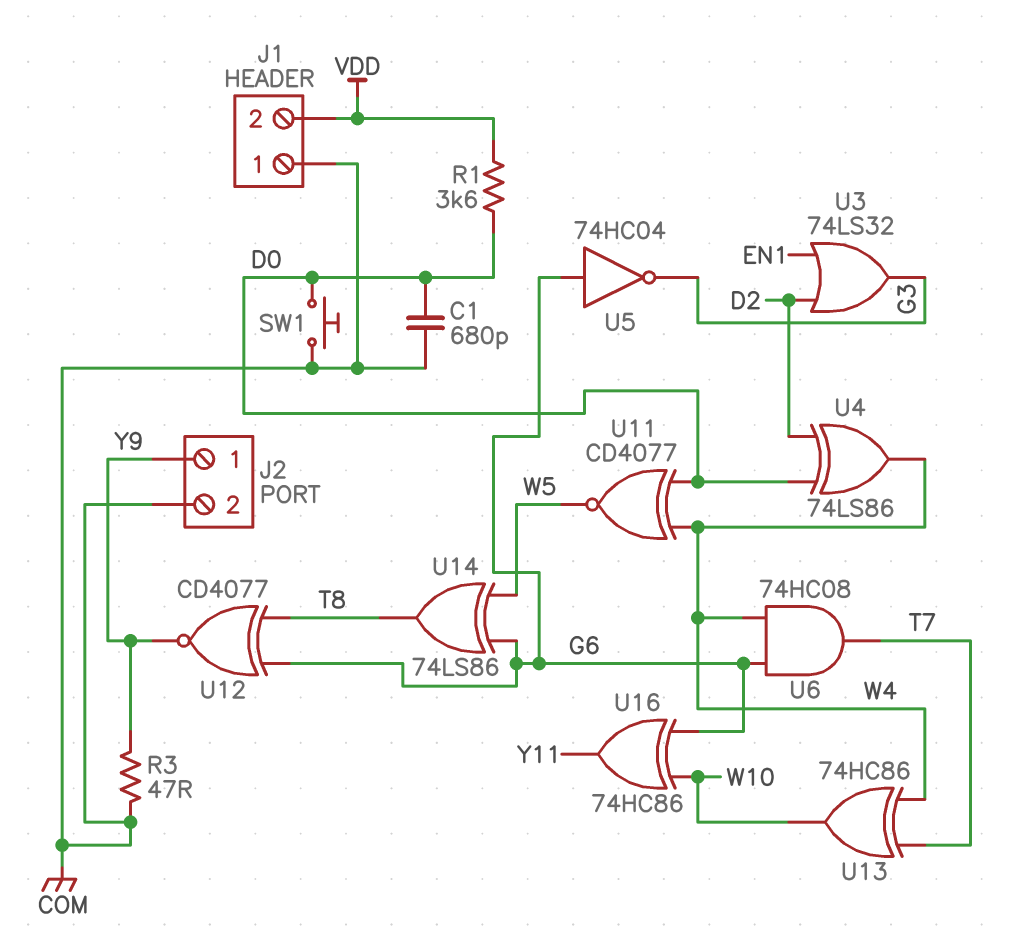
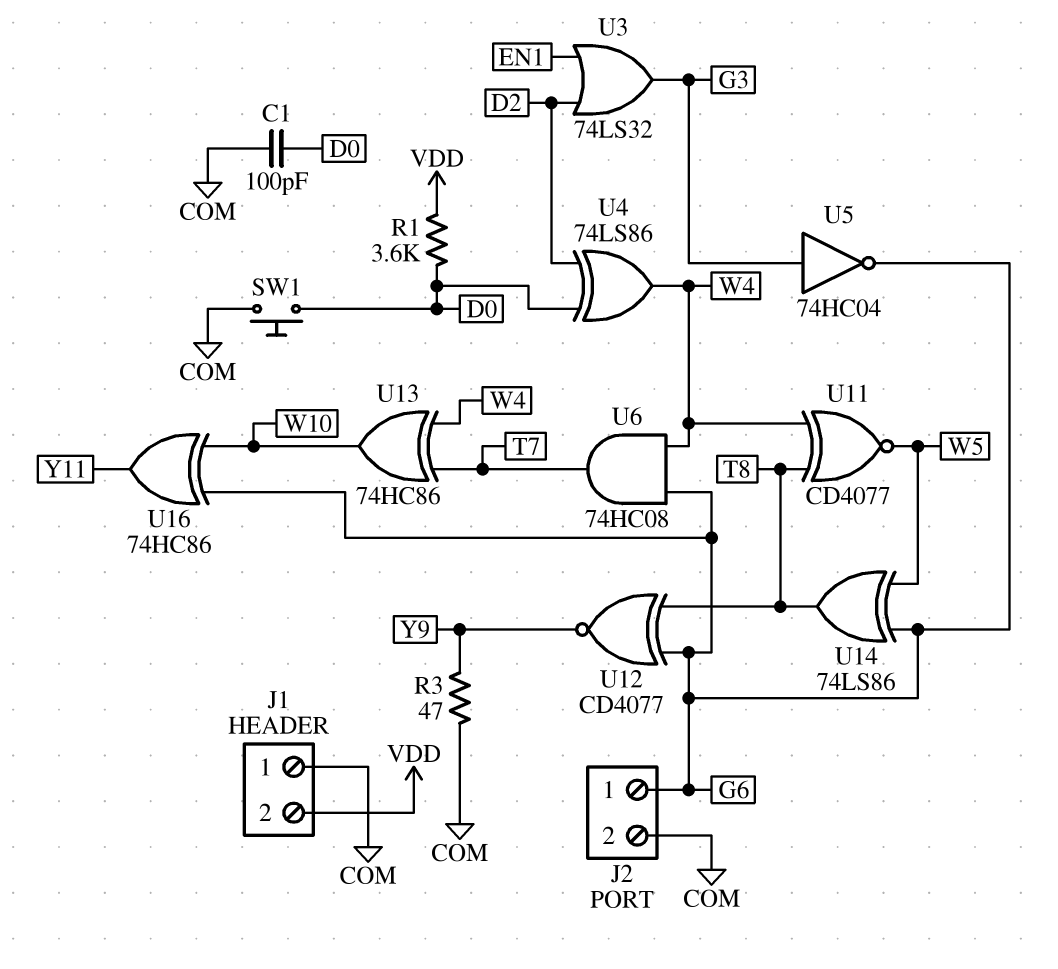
C1: 680pF (COM, D0) -> 100pF (COM, D0)
J2 pin 1: Y9 -> G6
U5: NOT 74HC04 (in G6, out G3) -> NOT 74HC04 (in G3, out G6)
U11: XNOR CD4077 (in D0, in W4, out W5) -> XNOR CD4077 (in T8, in W4, out W5)

